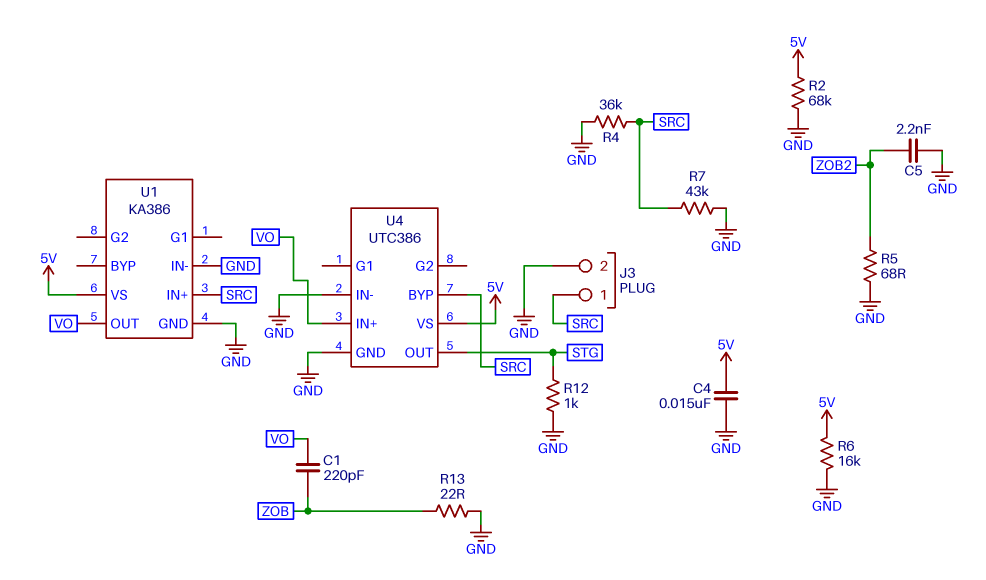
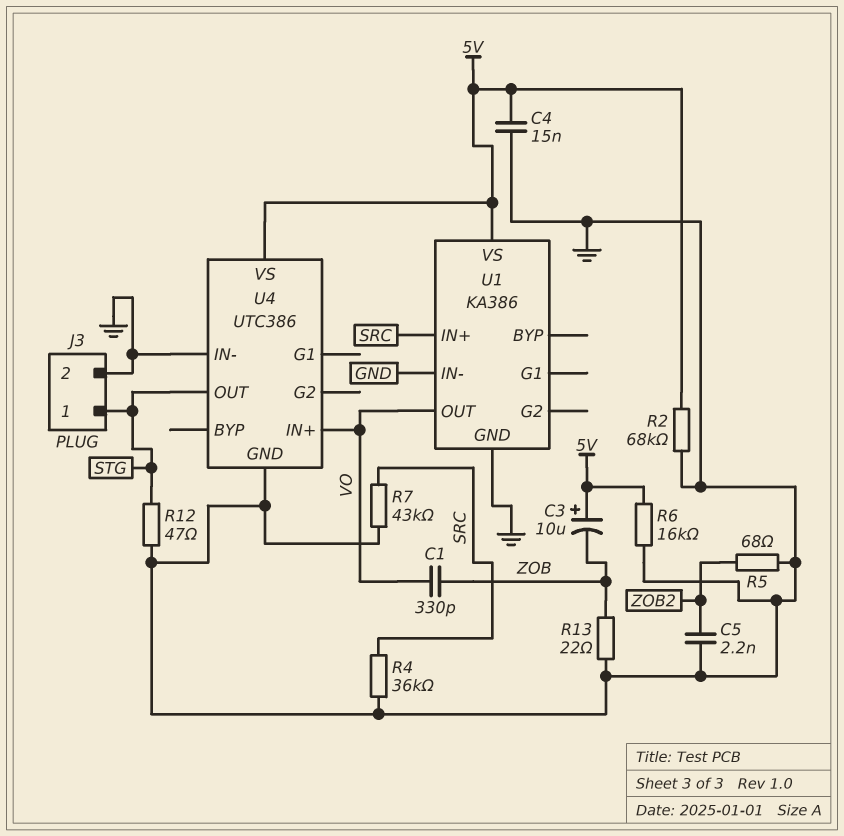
C1: 220pF (VO, ZOB) -> 330pF (VO, ZOB)
C3: none -> 10uF (plus 5V, minus ZOB)
J3 pin 1: SRC -> STG
R12: 1k (GND, STG) -> 47 (GND, STG)
U4 pin BYP: SRC -> none

